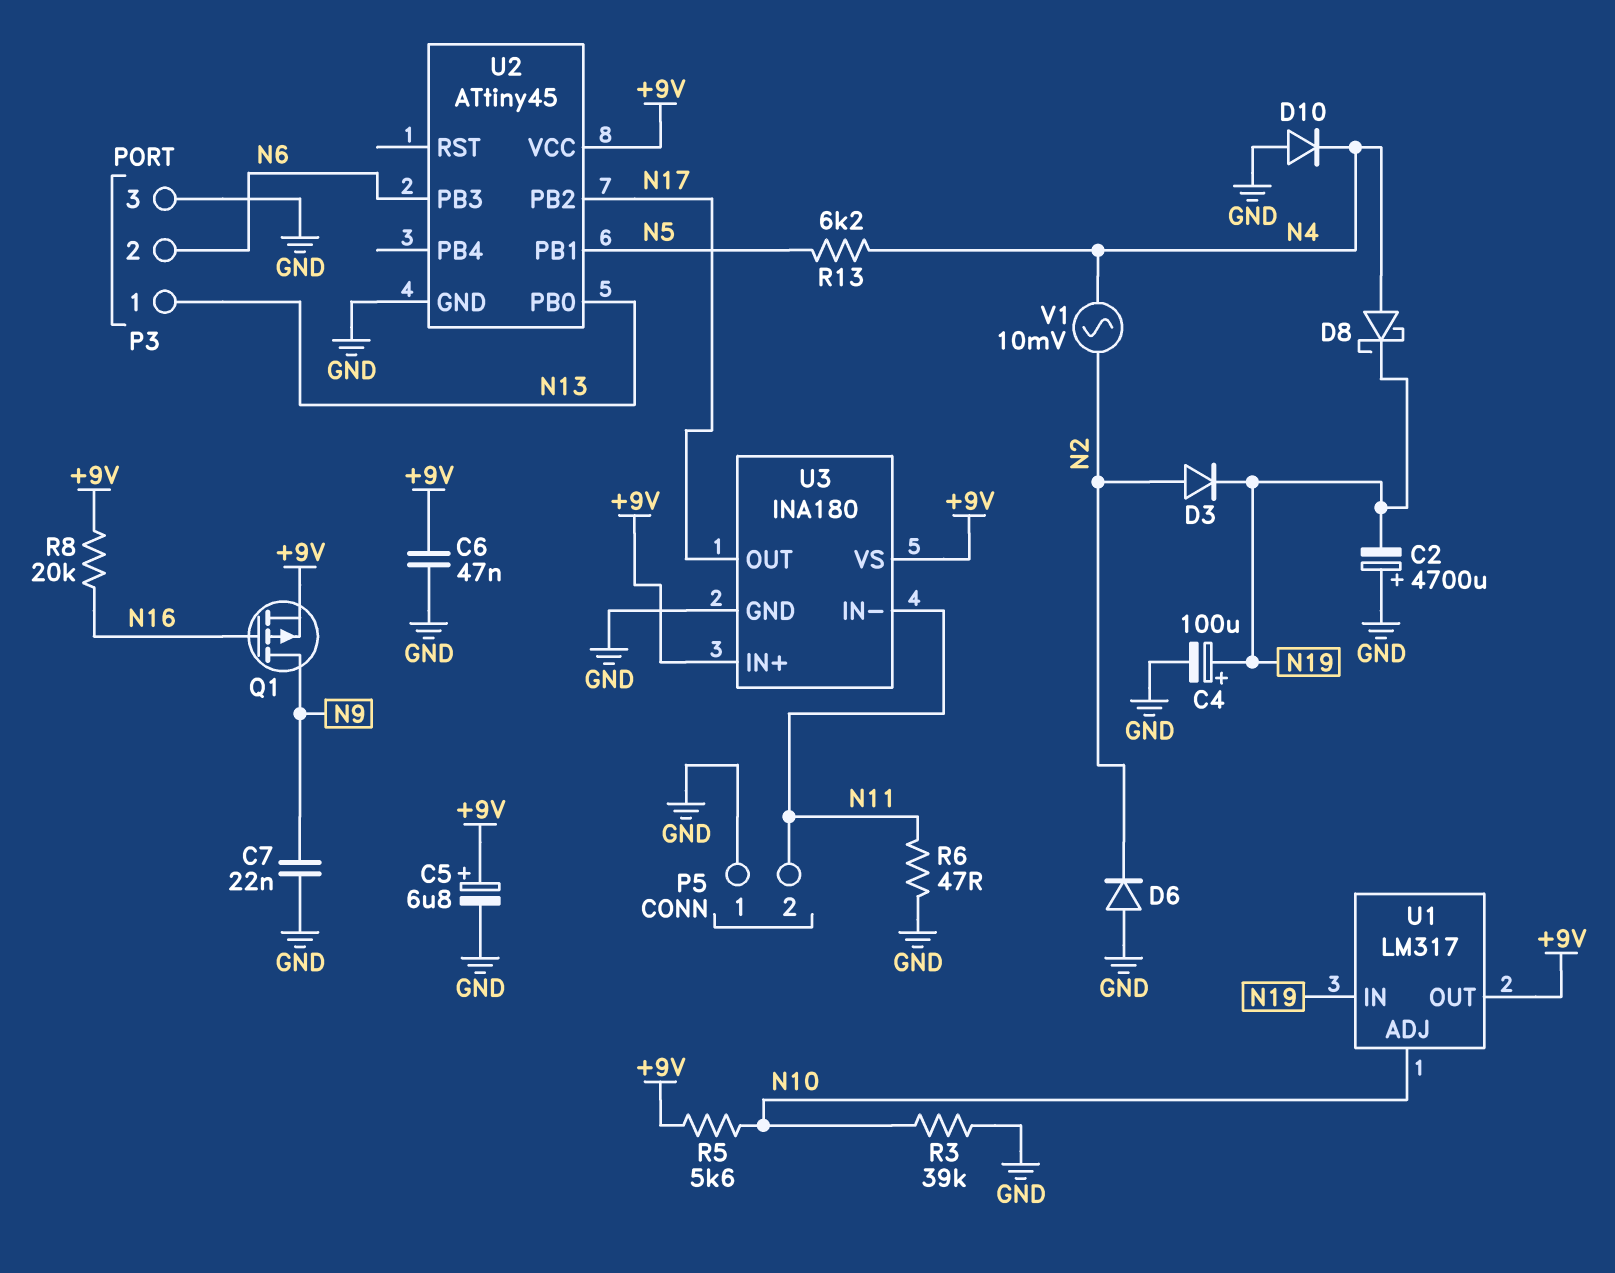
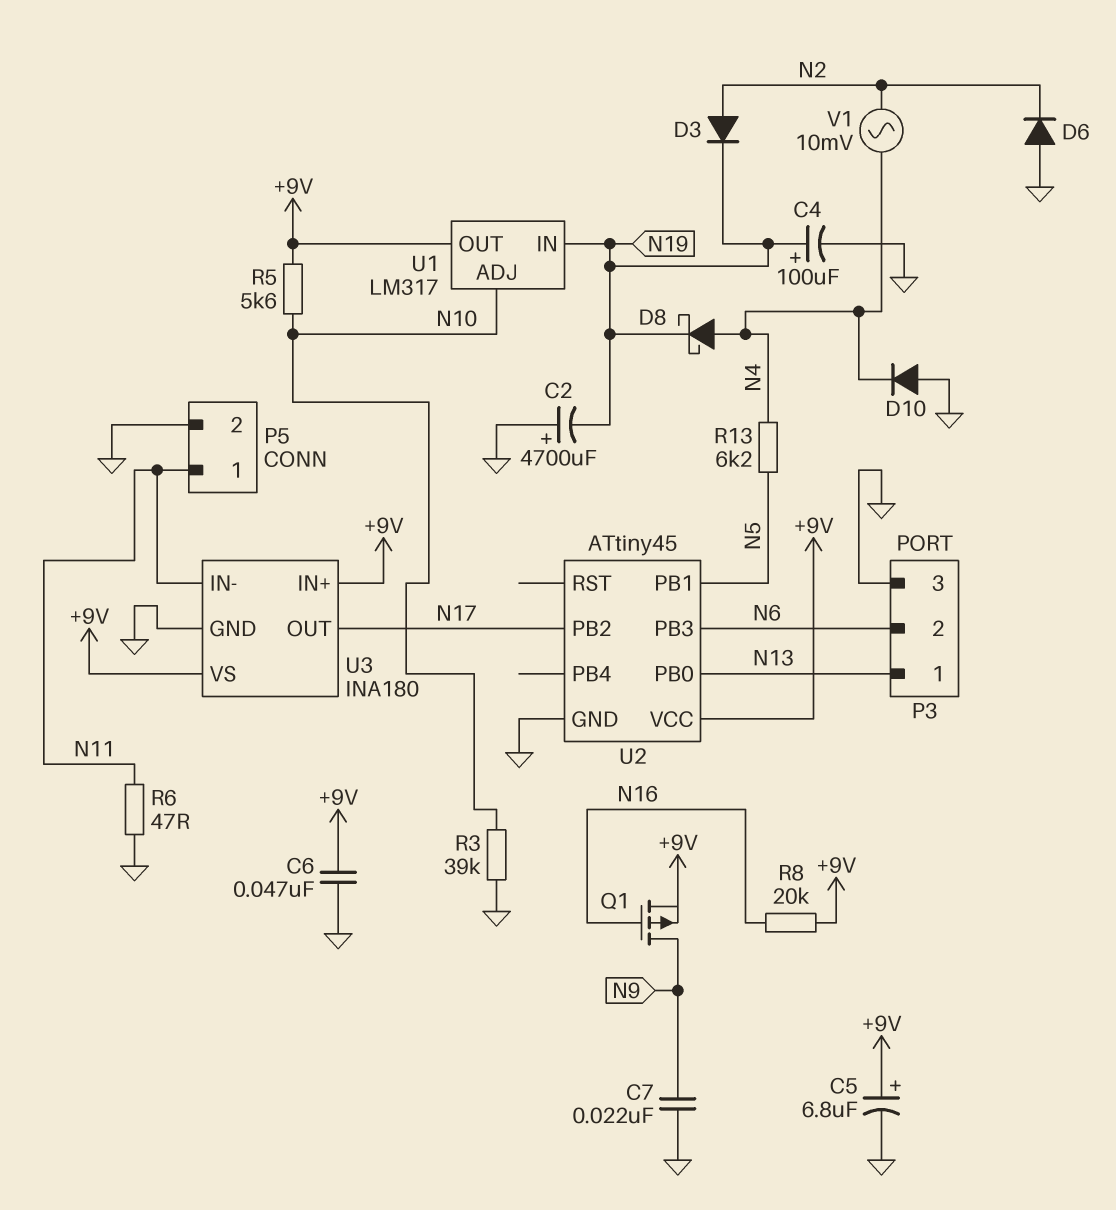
P5 pin 1: GND -> N11
P5 pin 2: N11 -> GND

